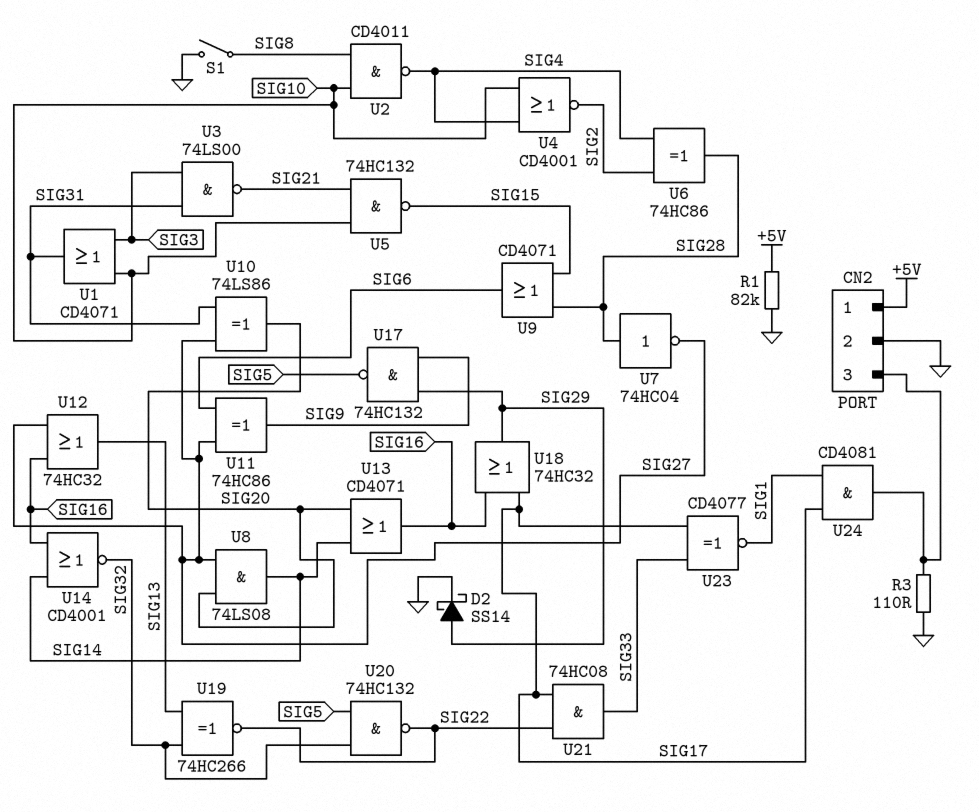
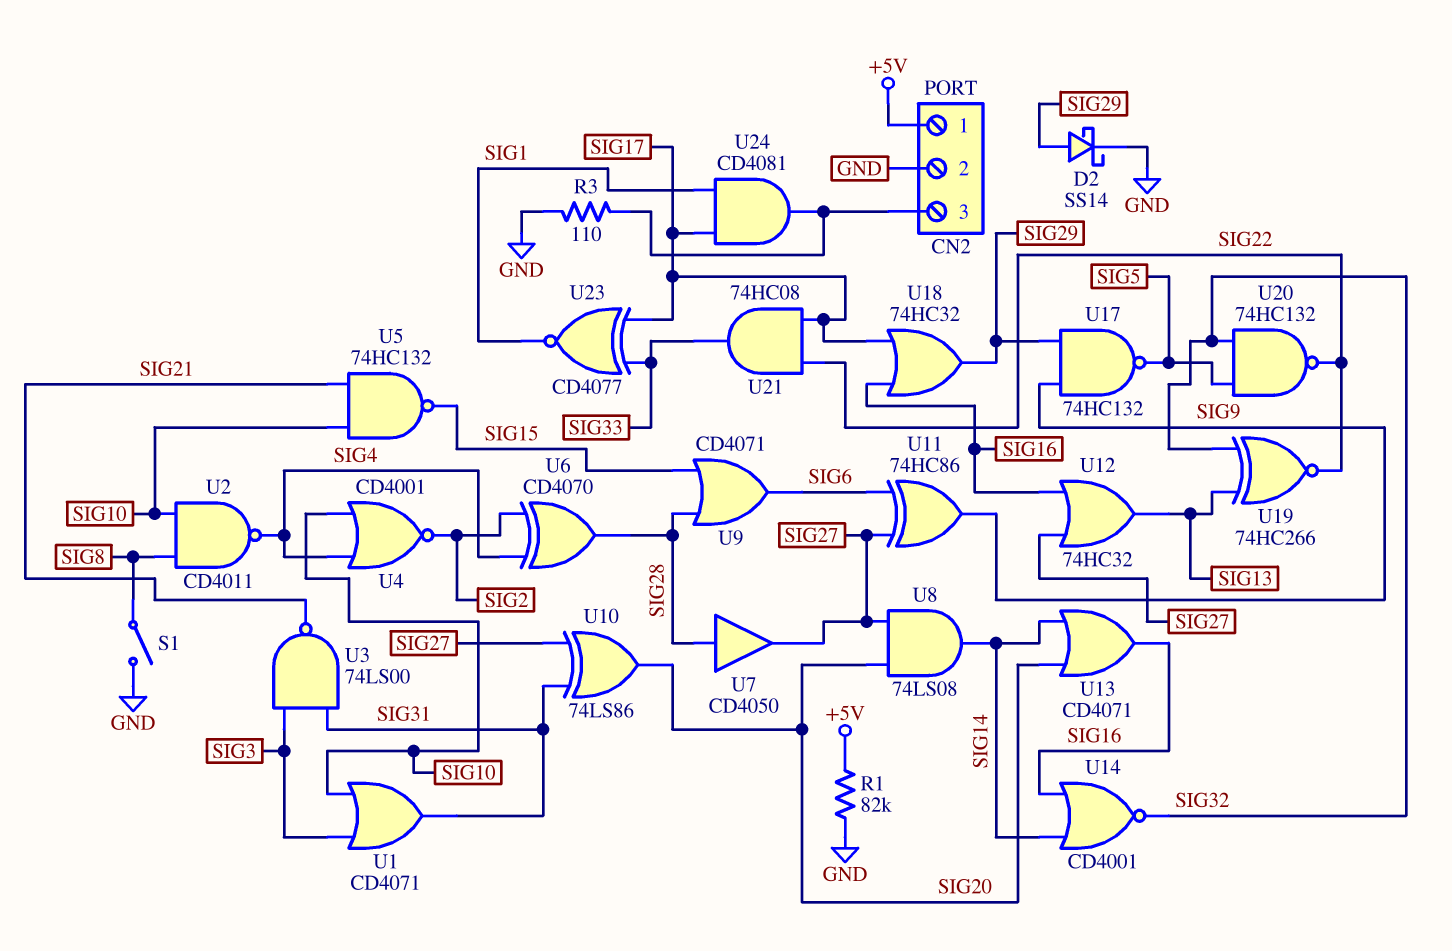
U6: XOR 74HC86 (in SIG2, in SIG4, out SIG28) -> XOR CD4070 (in SIG2, in SIG4, out SIG28)
U7: NOT 74HC04 (in SIG28, out SIG27) -> buffer CD4050 (in SIG28, out SIG27)

